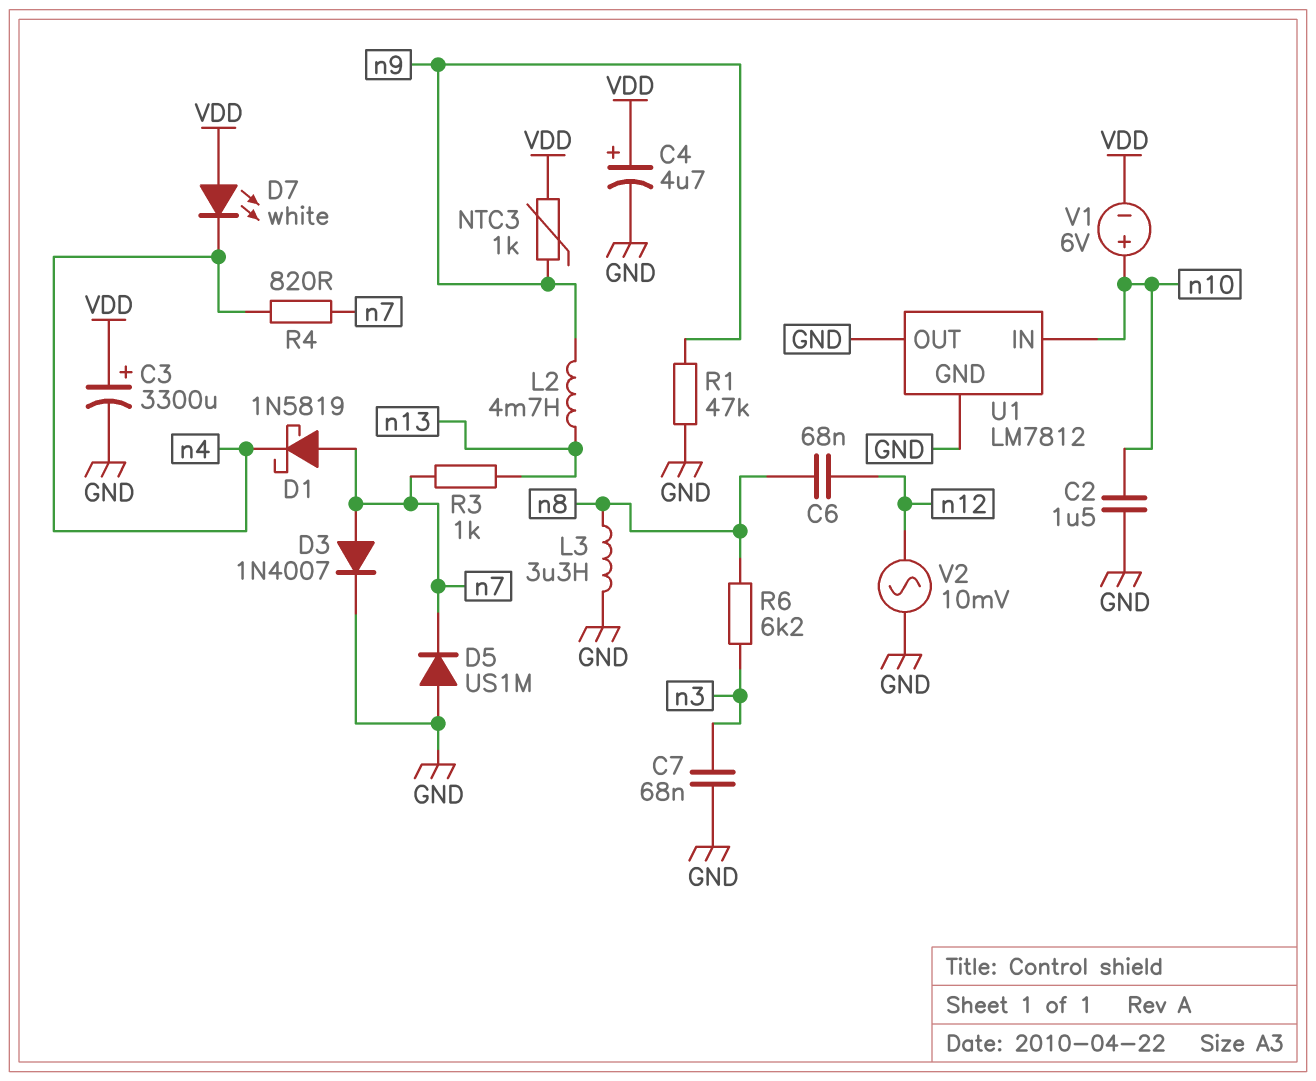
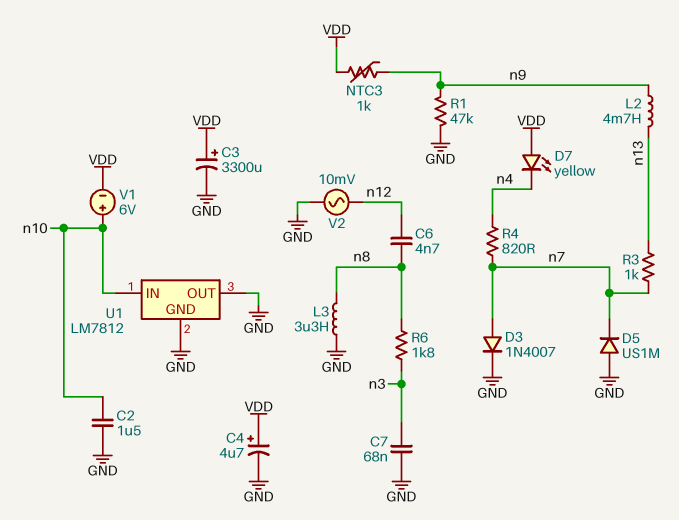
C6: 68nF (n8, n12) -> 4.7nF (n8, n12)
D1: schottky 1N5819 (A n7, K n4) -> none
D7: LED white (A VDD, K n4) -> LED yellow (A VDD, K n4)
R6: 6.2k (n3, n8) -> 1.8k (n3, n8)

